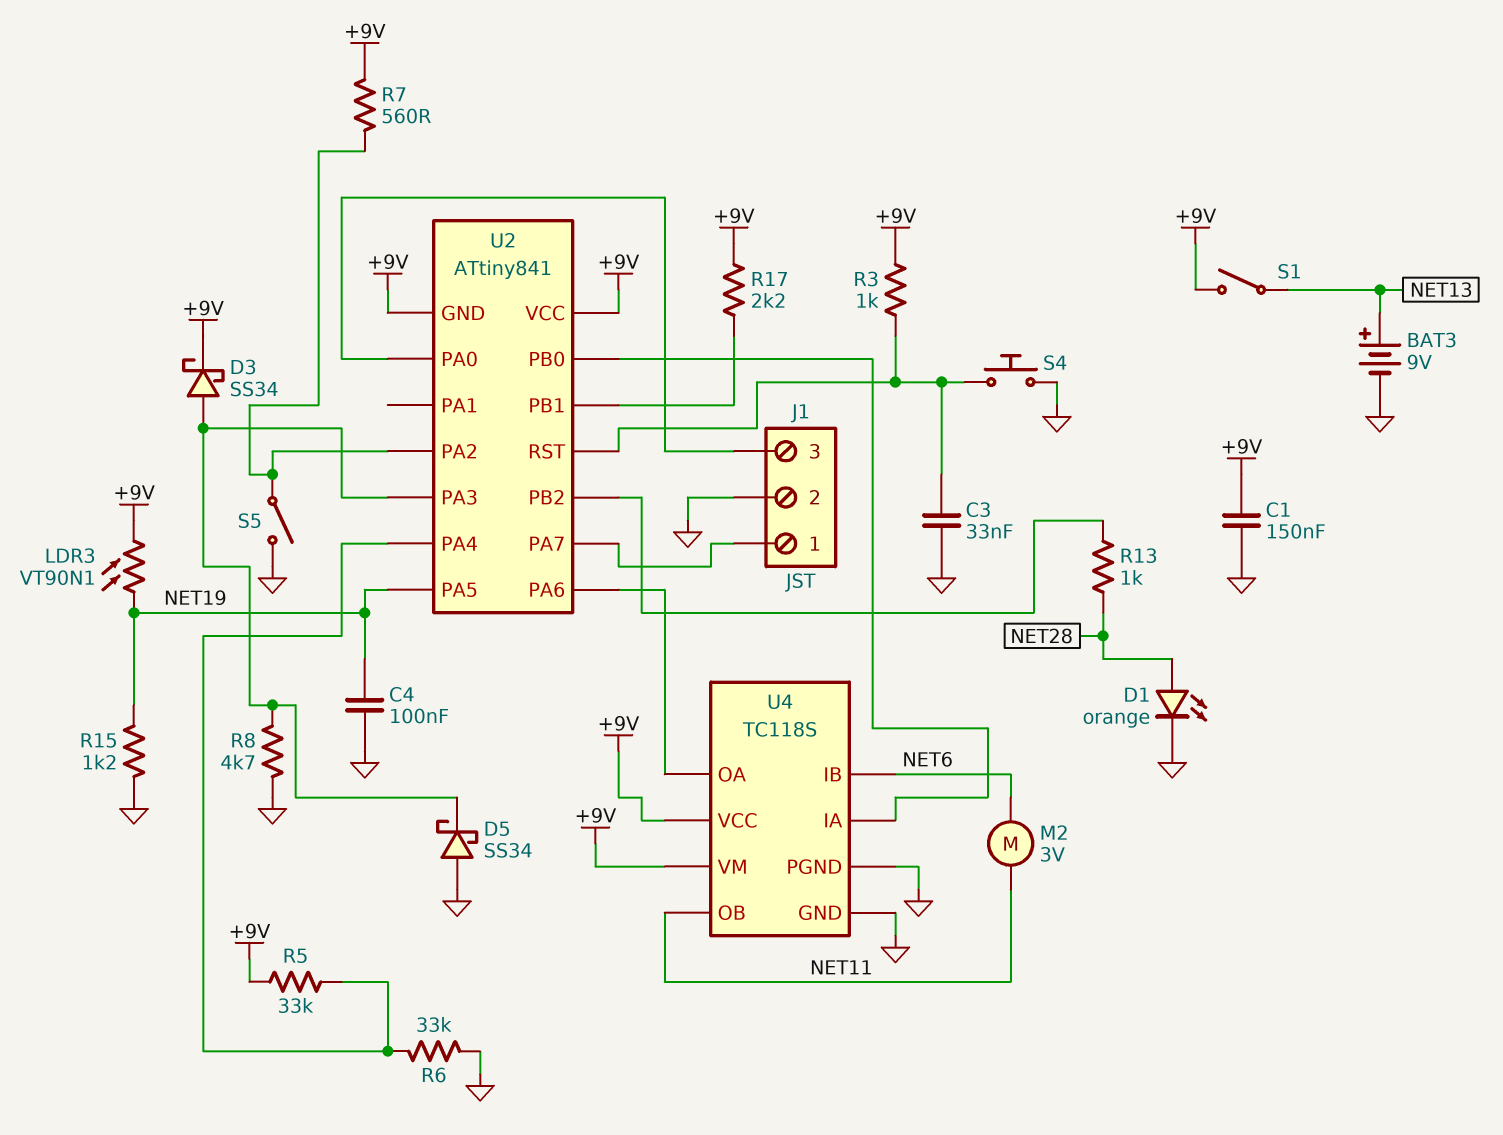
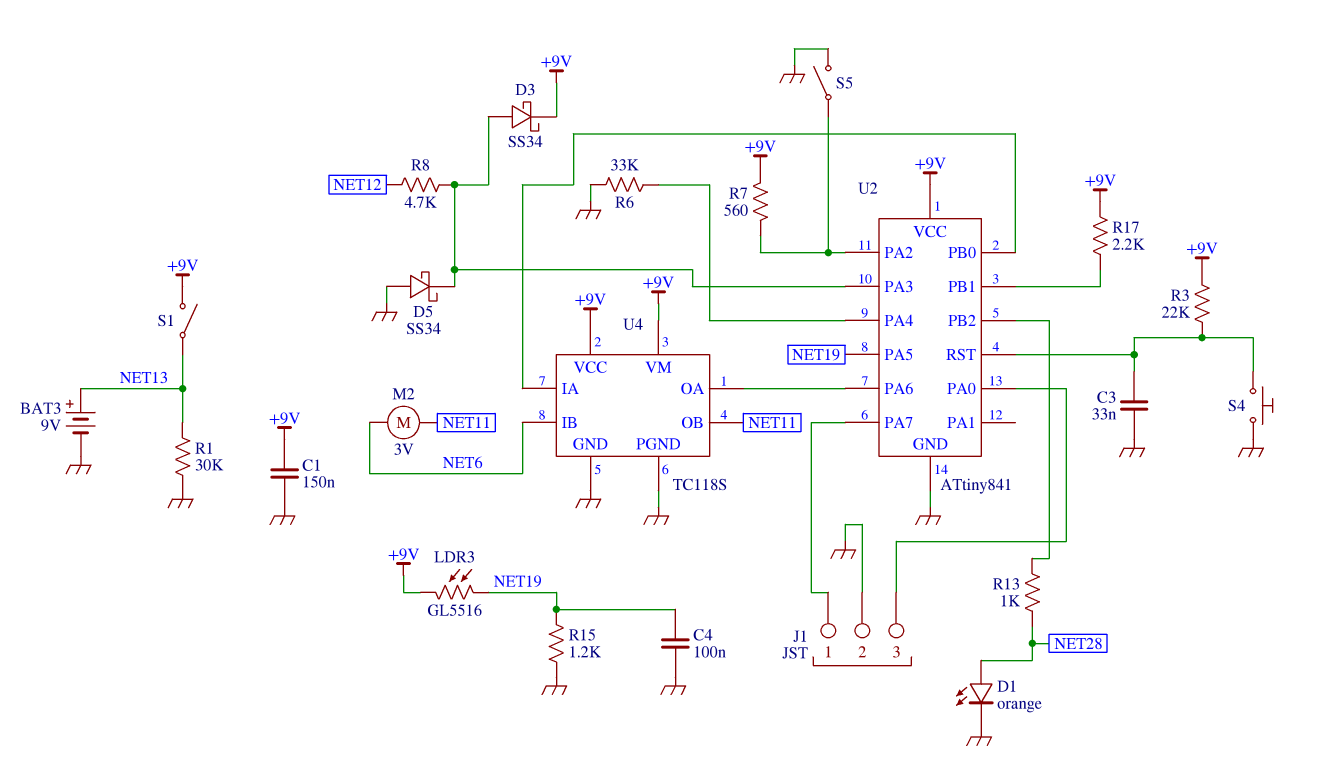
LDR3: VT90N1 (+9V, NET19) -> GL5516 (+9V, NET19)
R1: none -> 30k (GND, NET13)
R3: 1k (+9V, U2/RST) -> 22k (+9V, U2/RST)
R5: 33k (+9V, U2/PA4) -> none
R8: 4.7k (GND, U2/PA3) -> 4.7k (NET12, U2/PA3)
U2 pin GND: +9V -> GND

